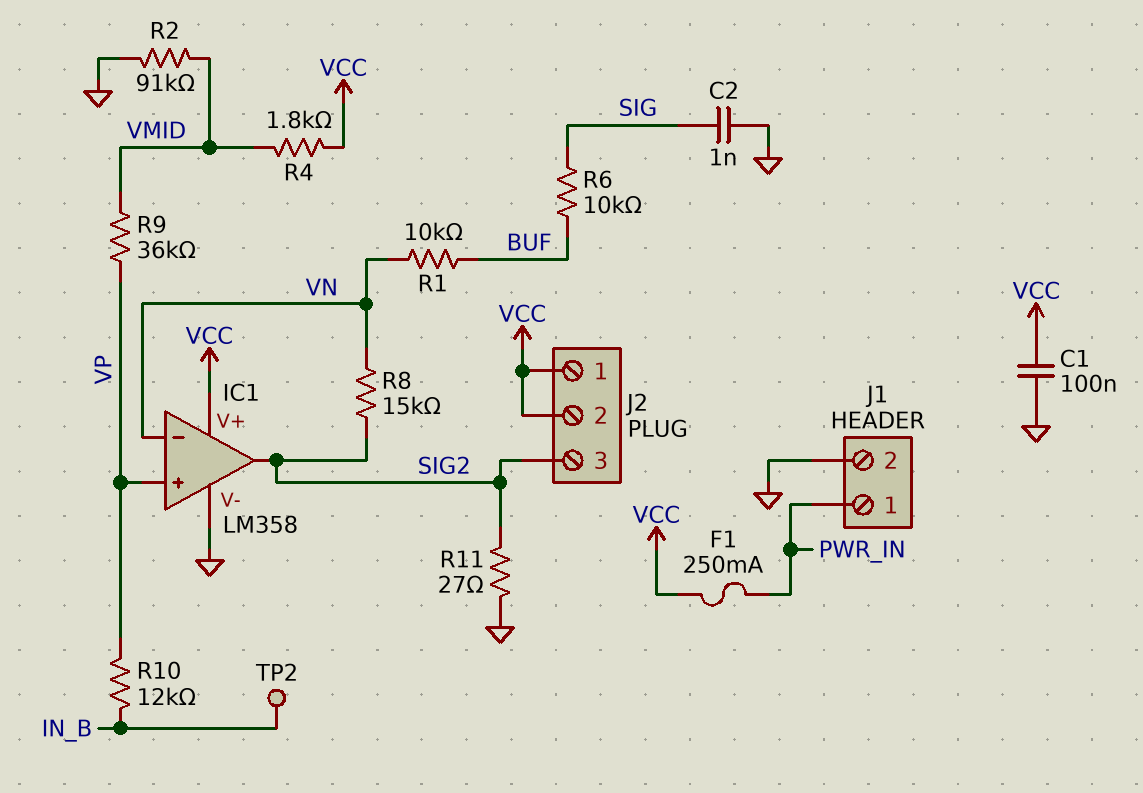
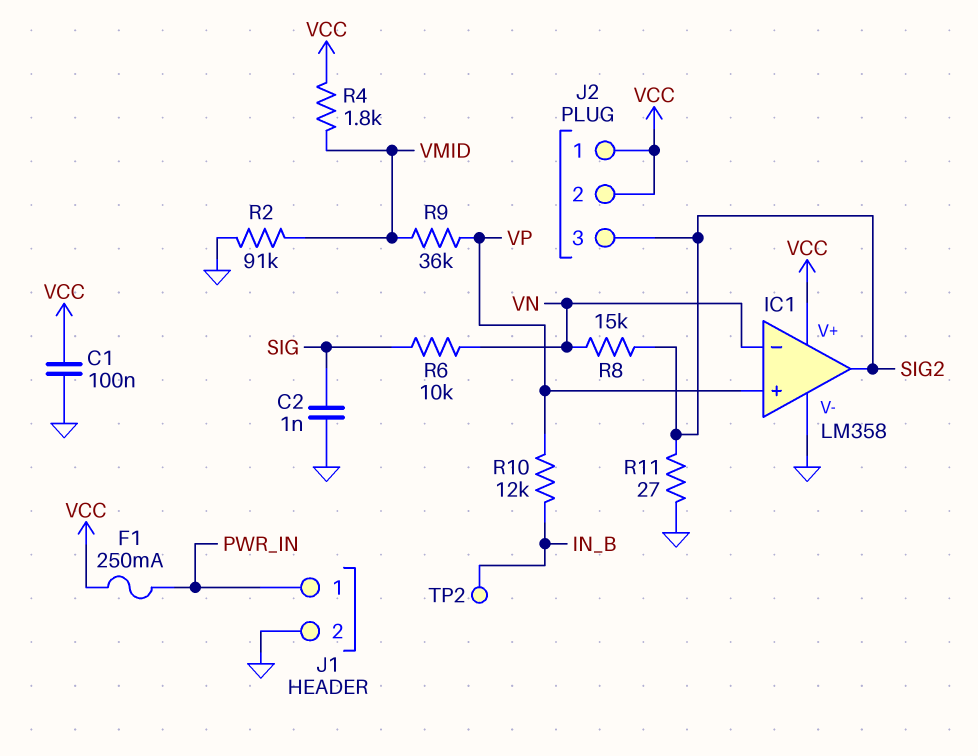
R1: 10k (BUF, VN) -> none
R6: 10k (BUF, SIG) -> 10k (SIG, VN)

